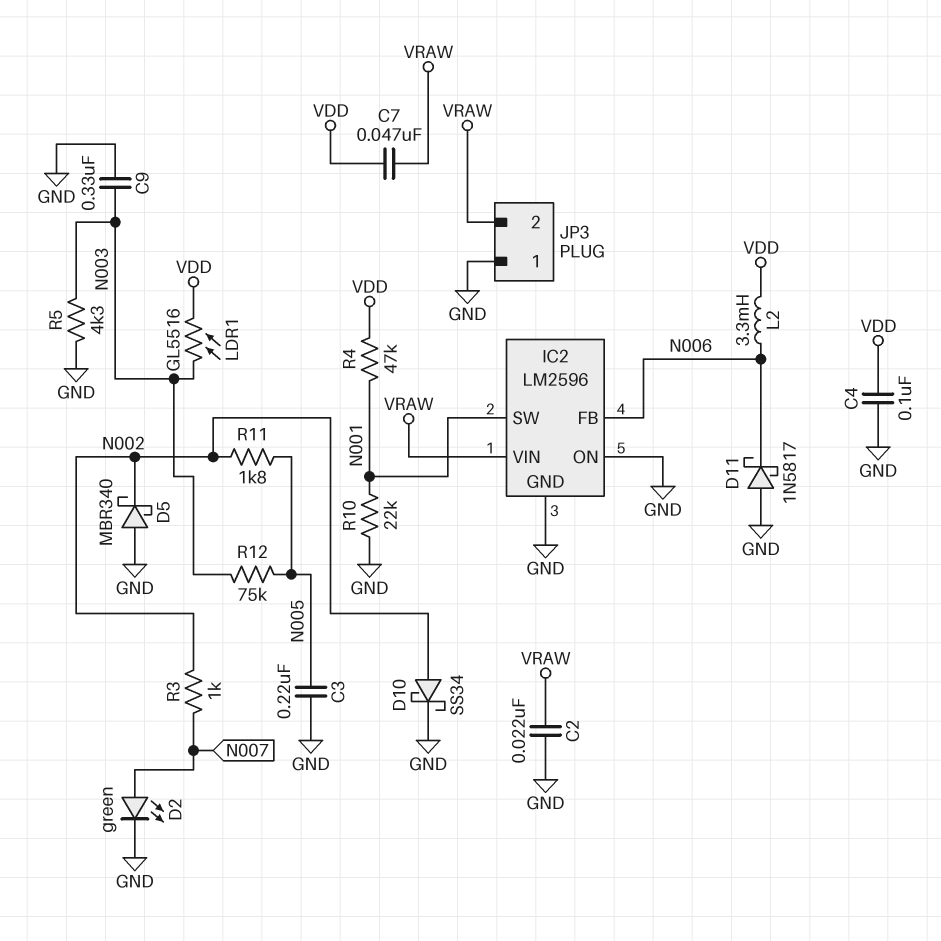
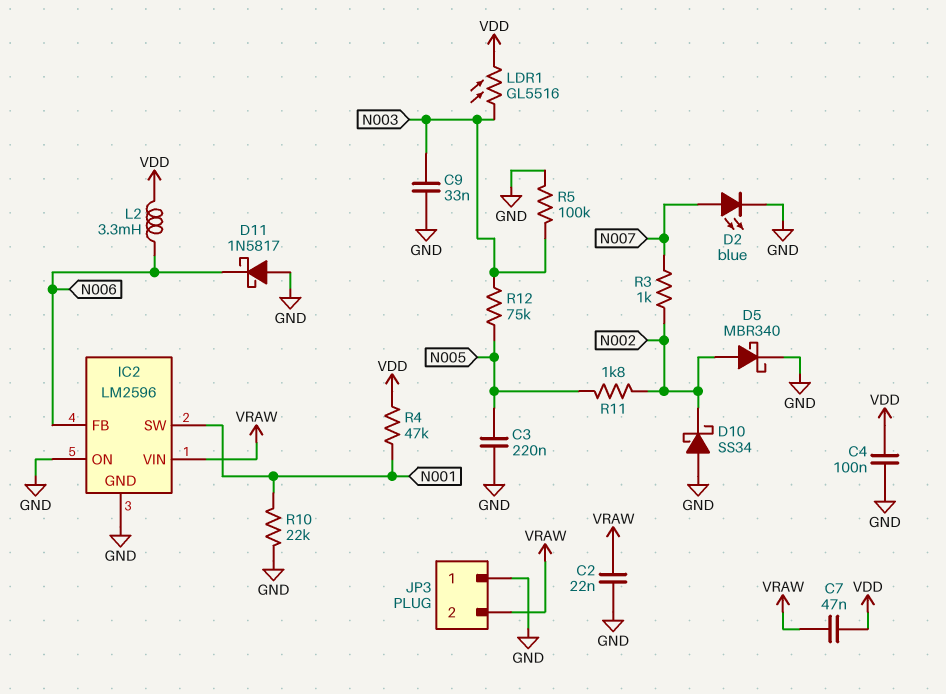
C9: 330nF (GND, N003) -> 33nF (GND, N003)
D2: LED green (A N007, K GND) -> LED blue (A N007, K GND)
D5: schottky MBR340 (A GND, K N002) -> schottky MBR340 (A N002, K GND)
D10: schottky SS34 (A N002, K GND) -> schottky SS34 (A GND, K N002)
R5: 4.3k (GND, N003) -> 100k (GND, N003)

